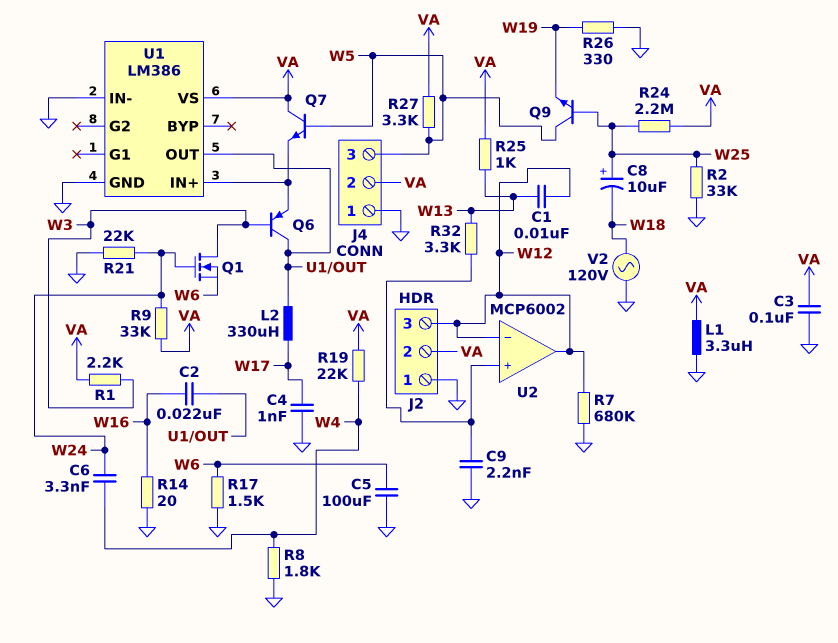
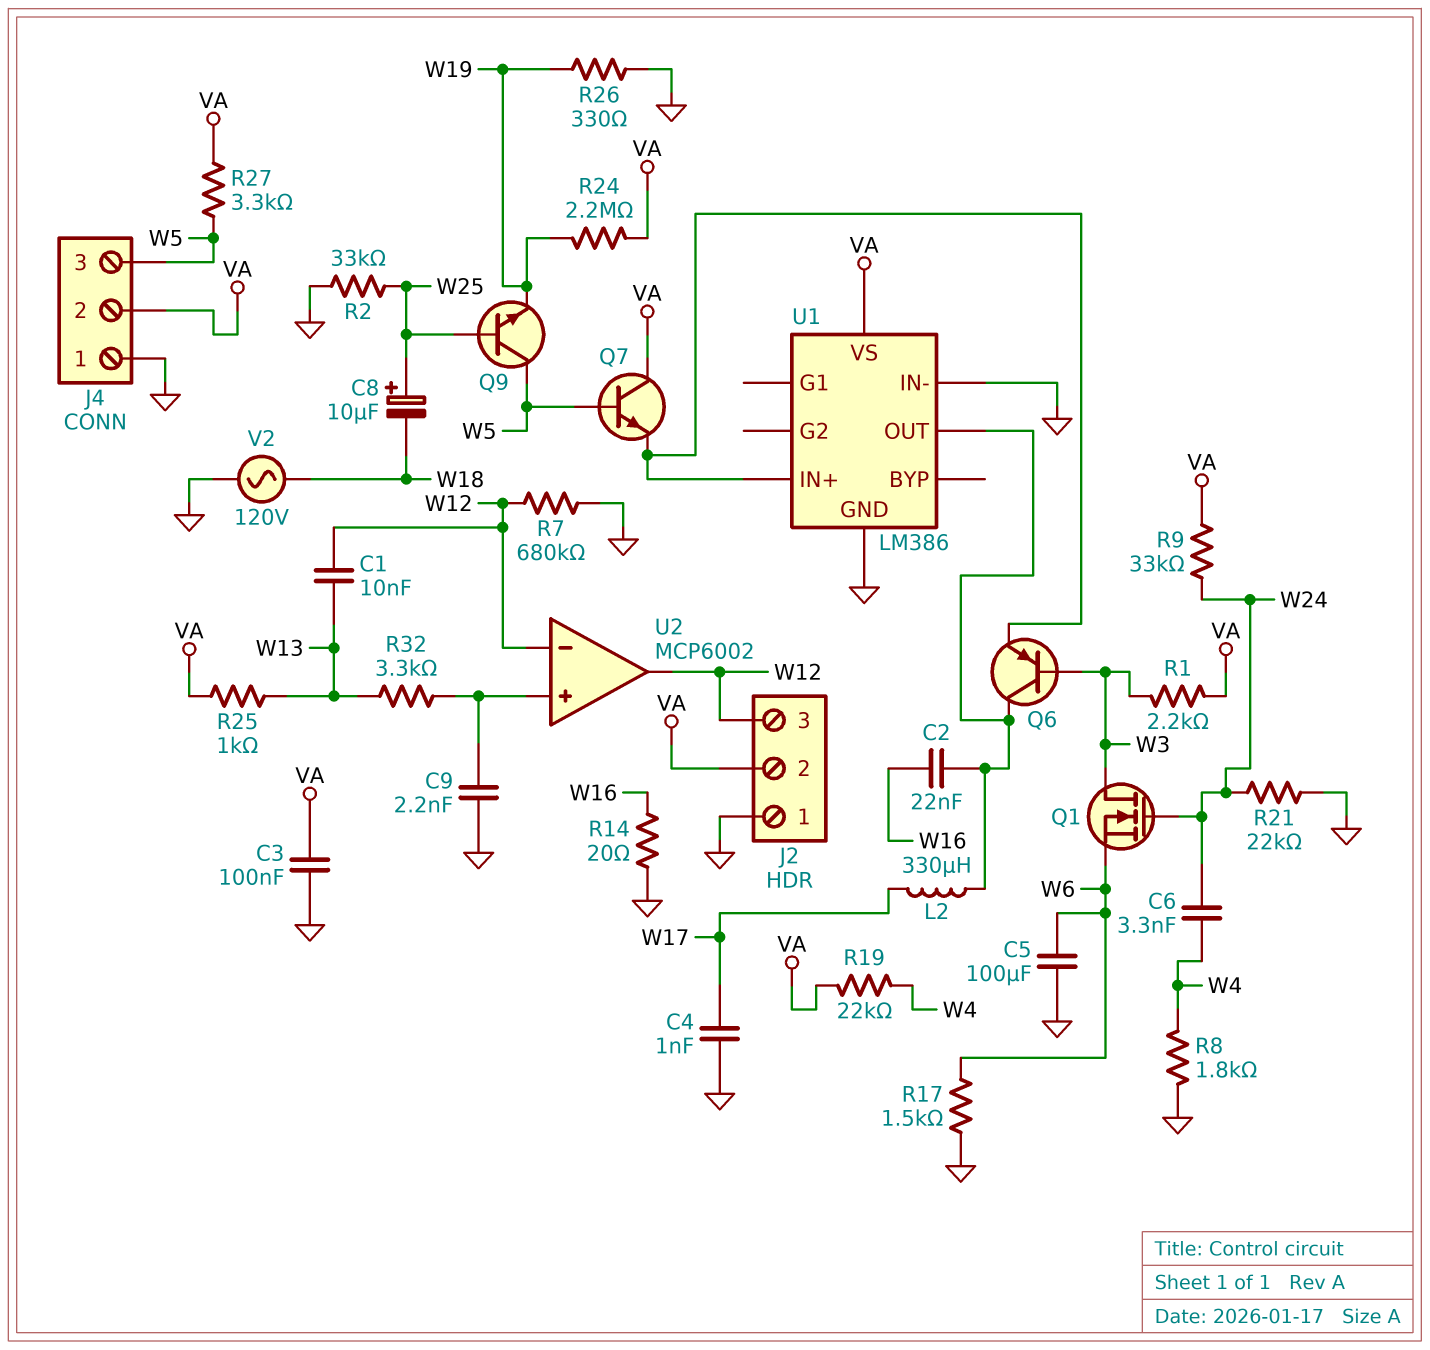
L1: 3.3uH (GND, VA) -> none
R24: 2.2M (VA, W25) -> 2.2M (VA, W19)

